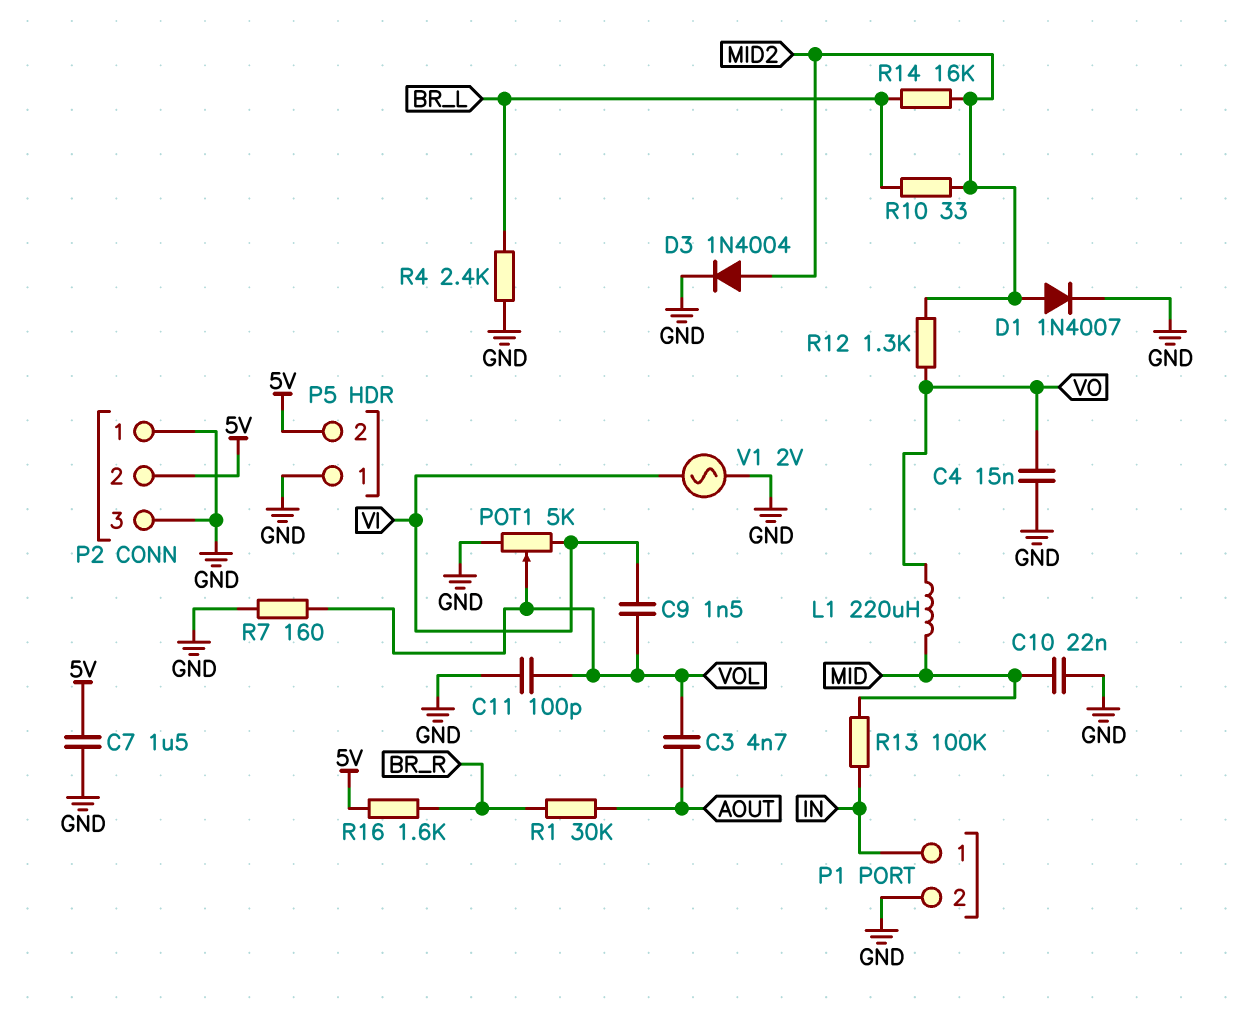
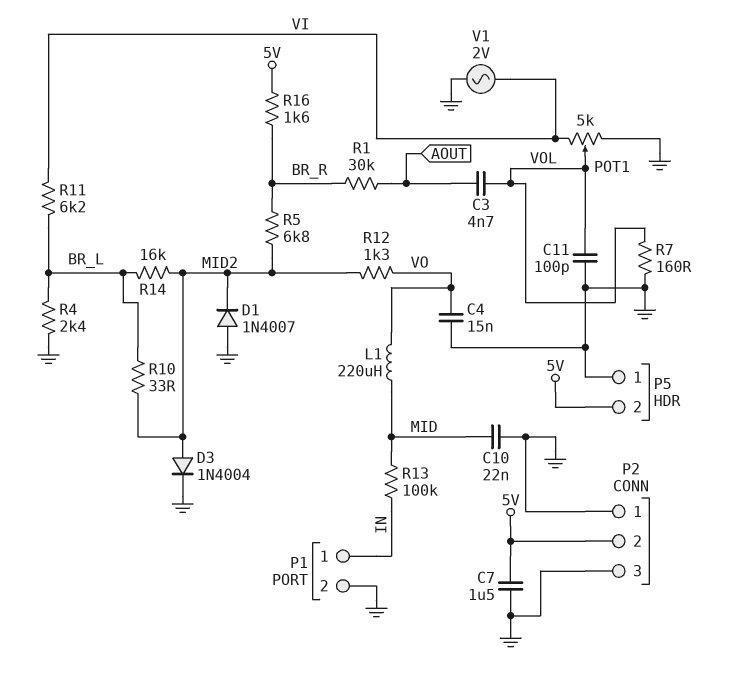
C9: 1.5nF (VI, VOL) -> none
D1: diode 1N4007 (A MID2, K GND) -> diode 1N4007 (A GND, K MID2)
R5: none -> 6.8k (BR_R, MID2)
R11: none -> 6.2k (BR_L, VI)

